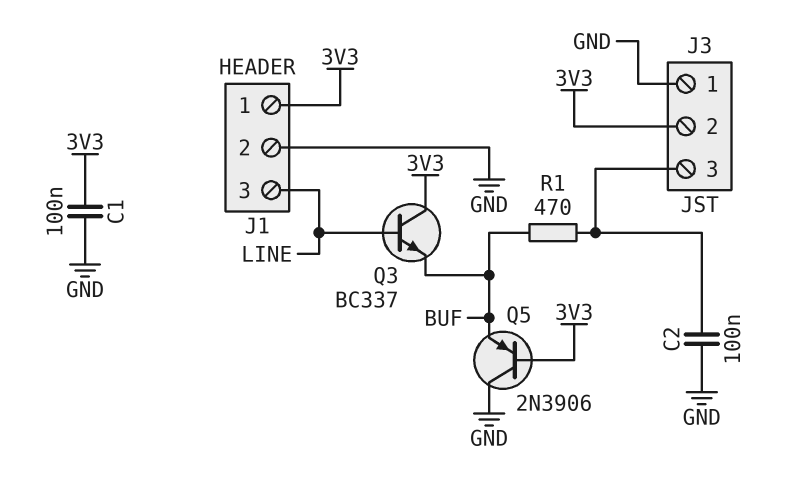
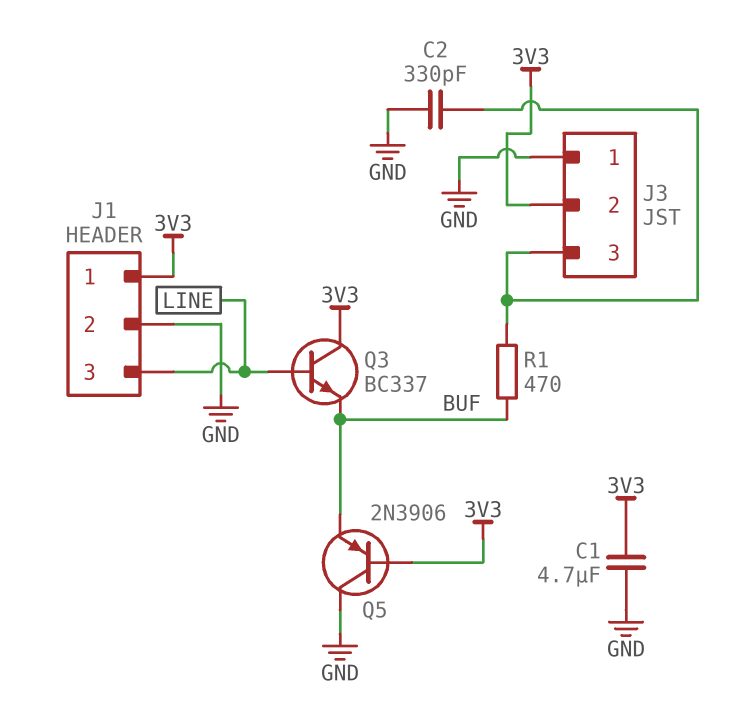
C1: 100nF (3V3, GND) -> 4.7uF (3V3, GND)
C2: 100nF (GND, J3/3) -> 330pF (GND, J3/3)

